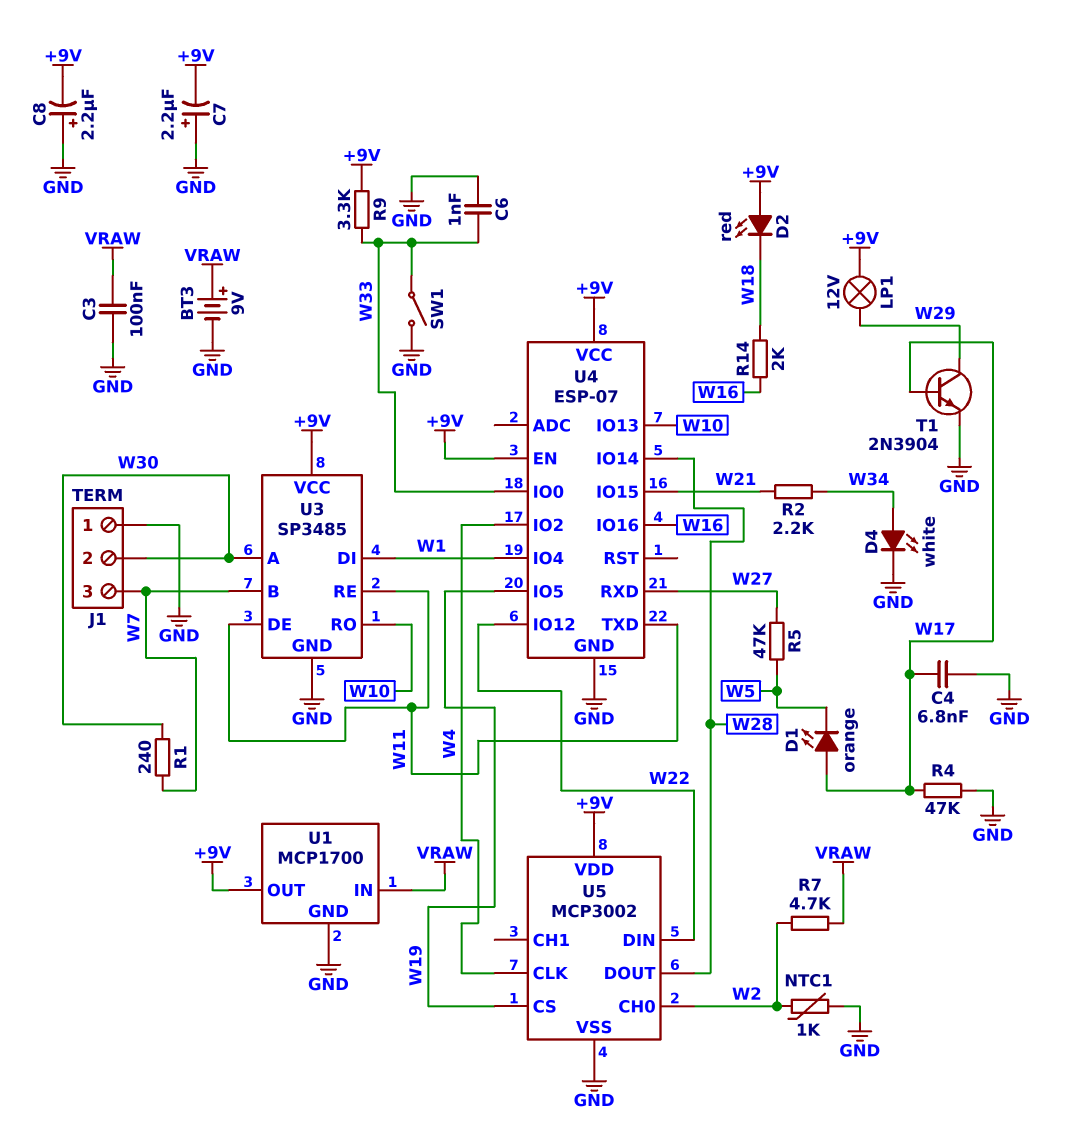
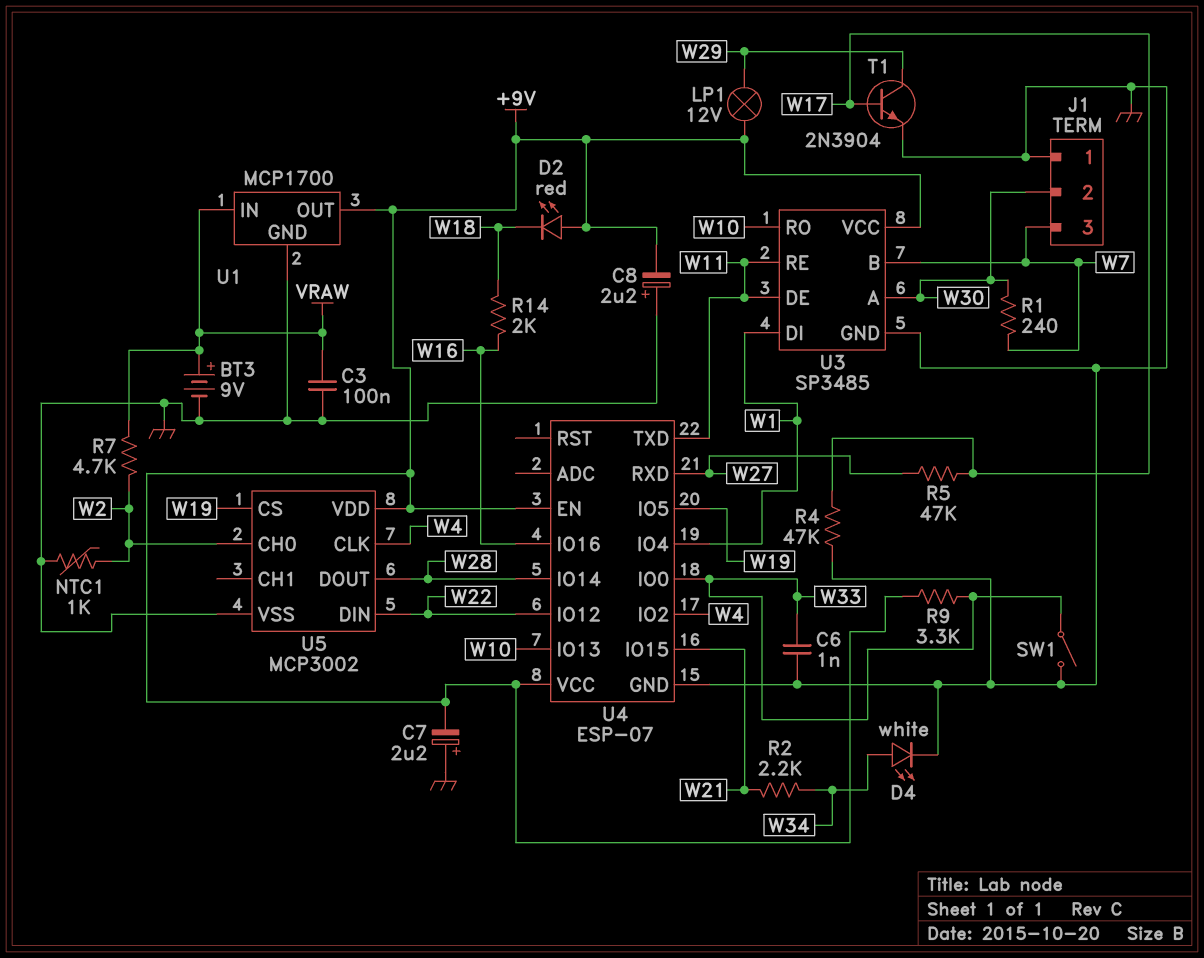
C4: 6.8nF (GND, W17) -> none
D1: LED orange (A W17, K W5) -> none
R5: 47k (W5, W27) -> 47k (W17, W27)

